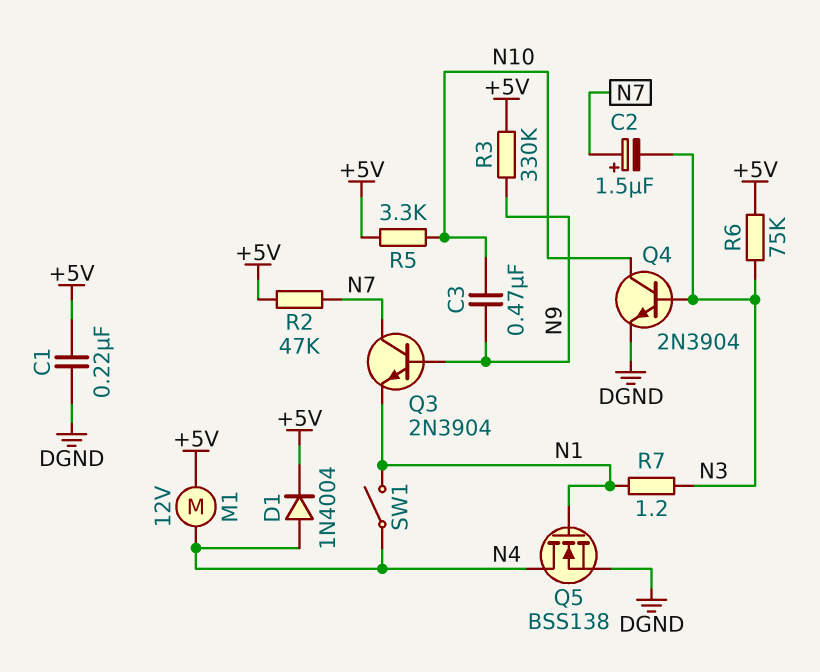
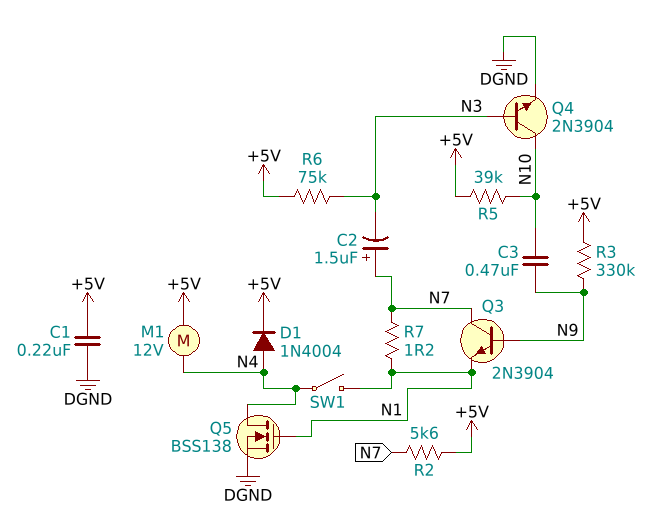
R2: 47k (+5V, N7) -> 5.6k (+5V, N7)
R5: 3.3k (+5V, N10) -> 39k (+5V, N10)
R7: 1.2 (N1, N3) -> 1.2 (N1, N7)

